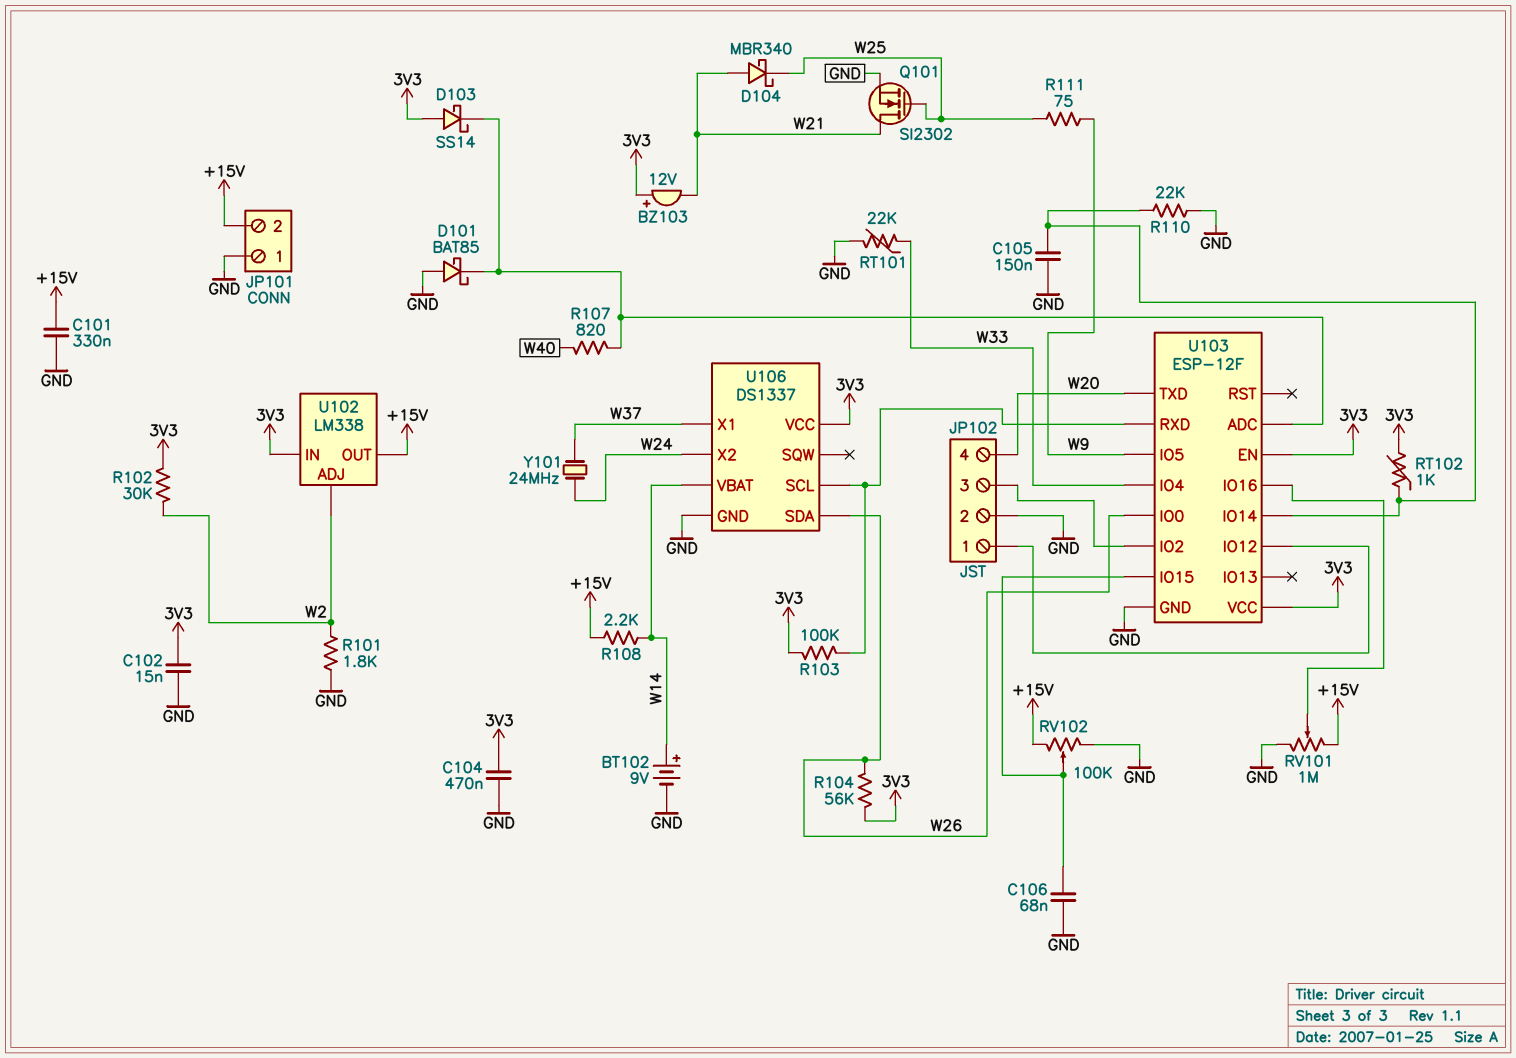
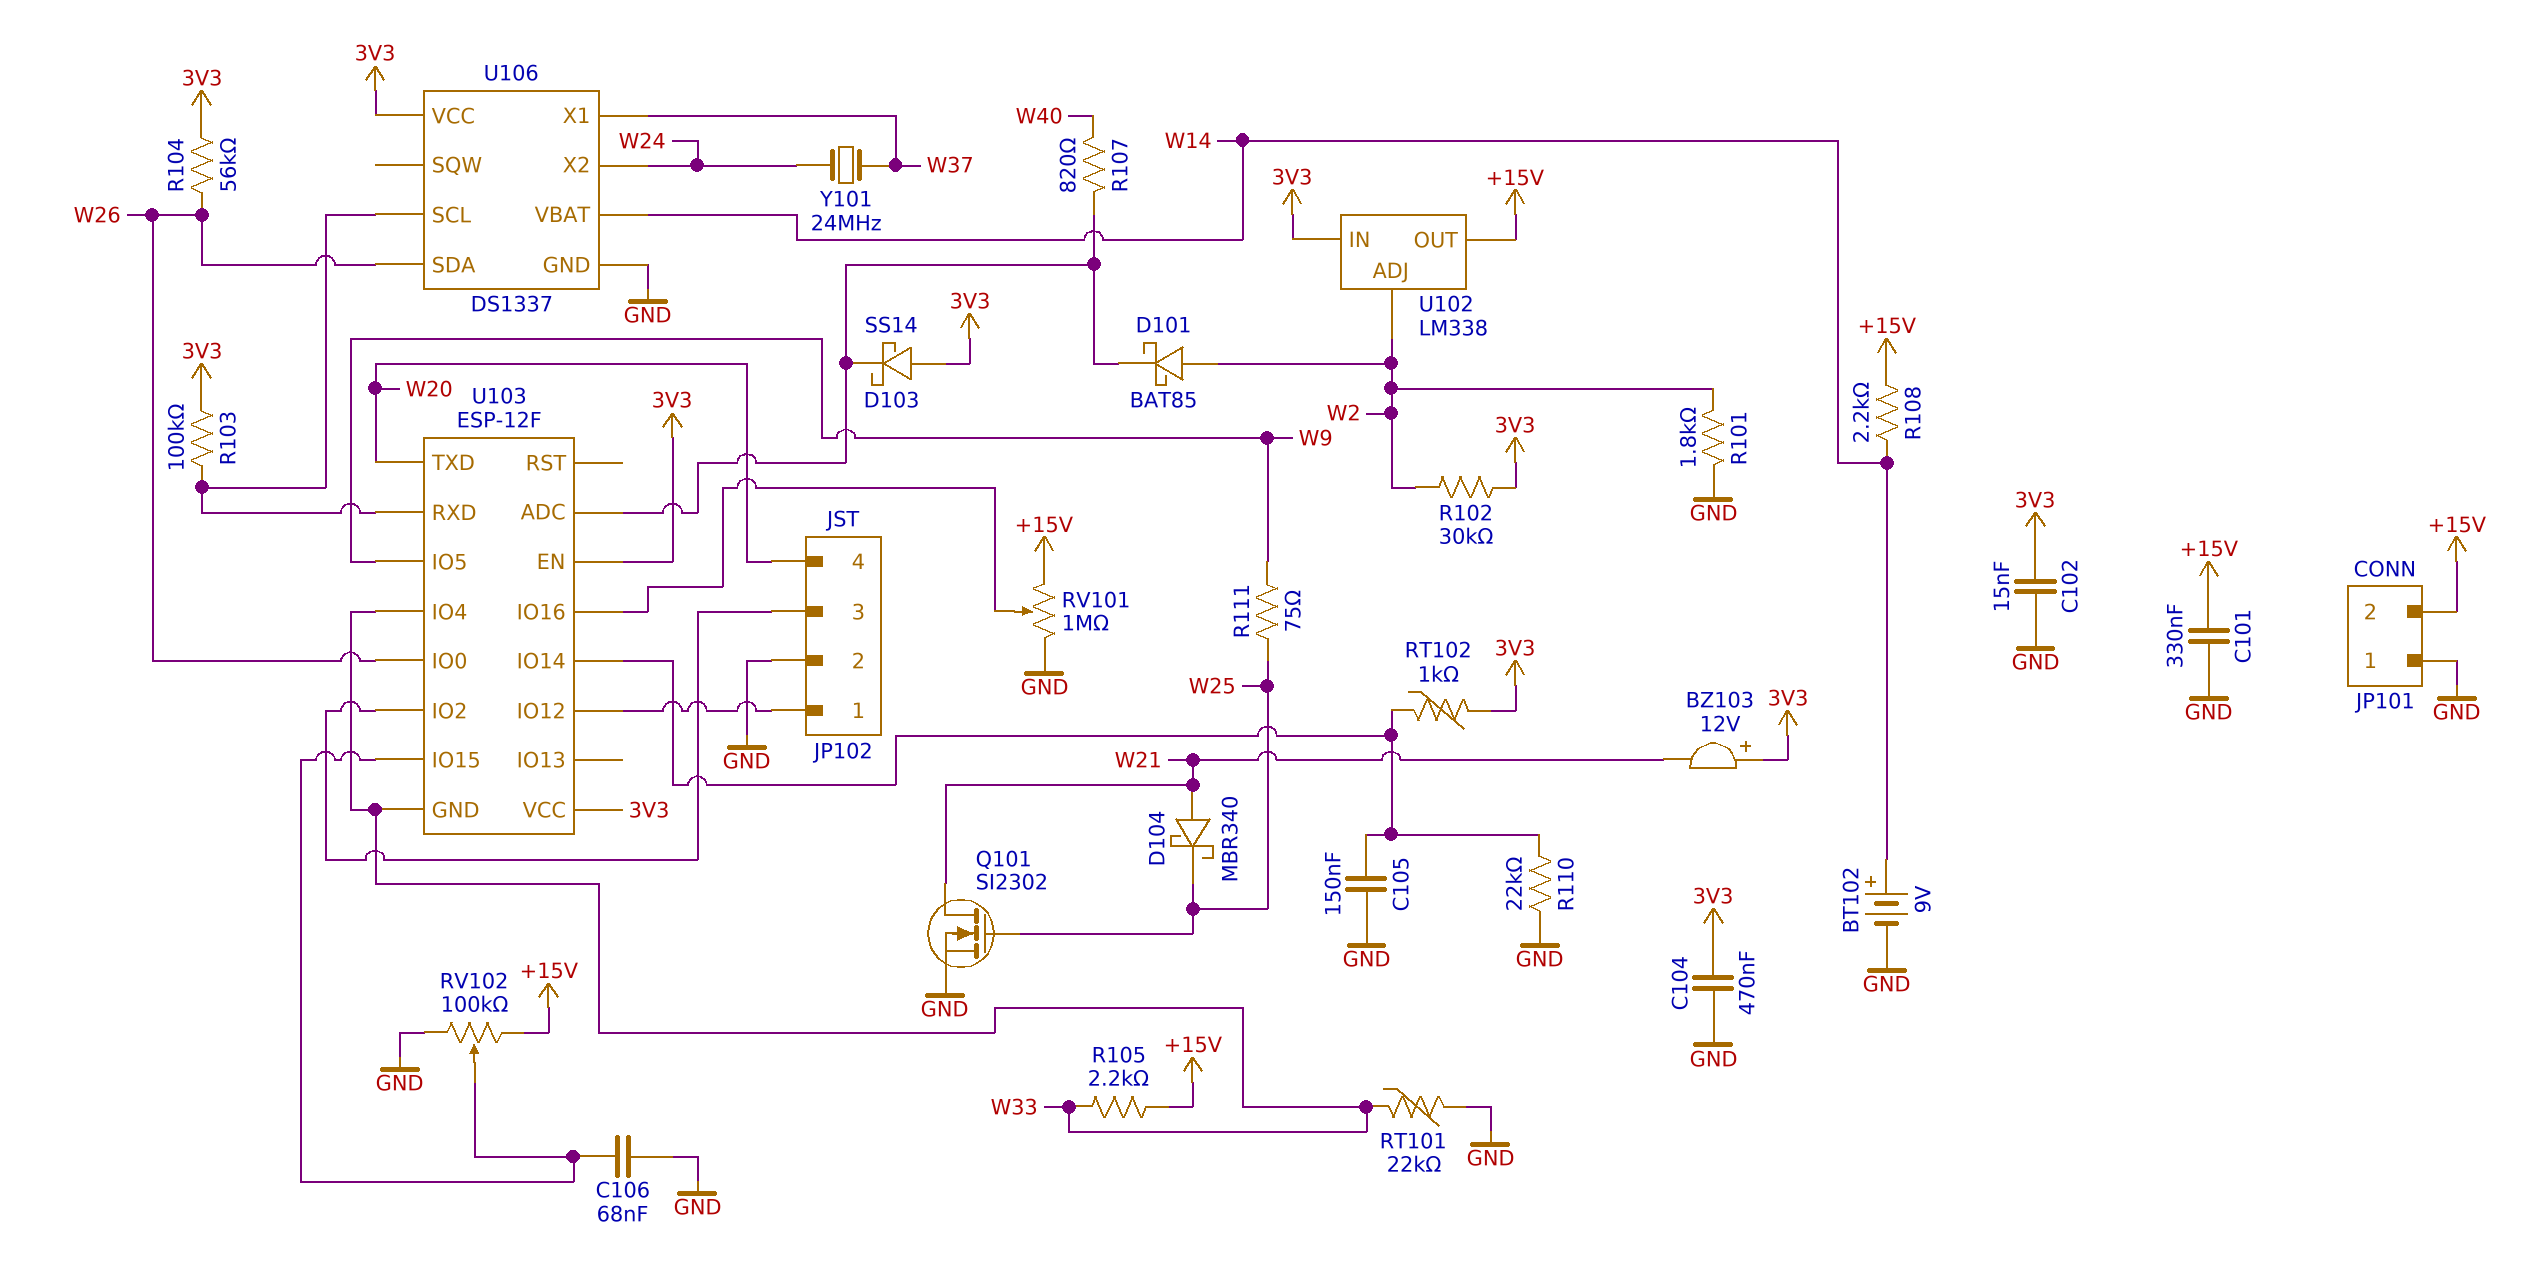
D101: schottky BAT85 (A GND, K U103/ADC) -> schottky BAT85 (A W2, K U103/ADC)
R105: none -> 2.2k (+15V, W33)
U103 pin GND: GND -> W33

